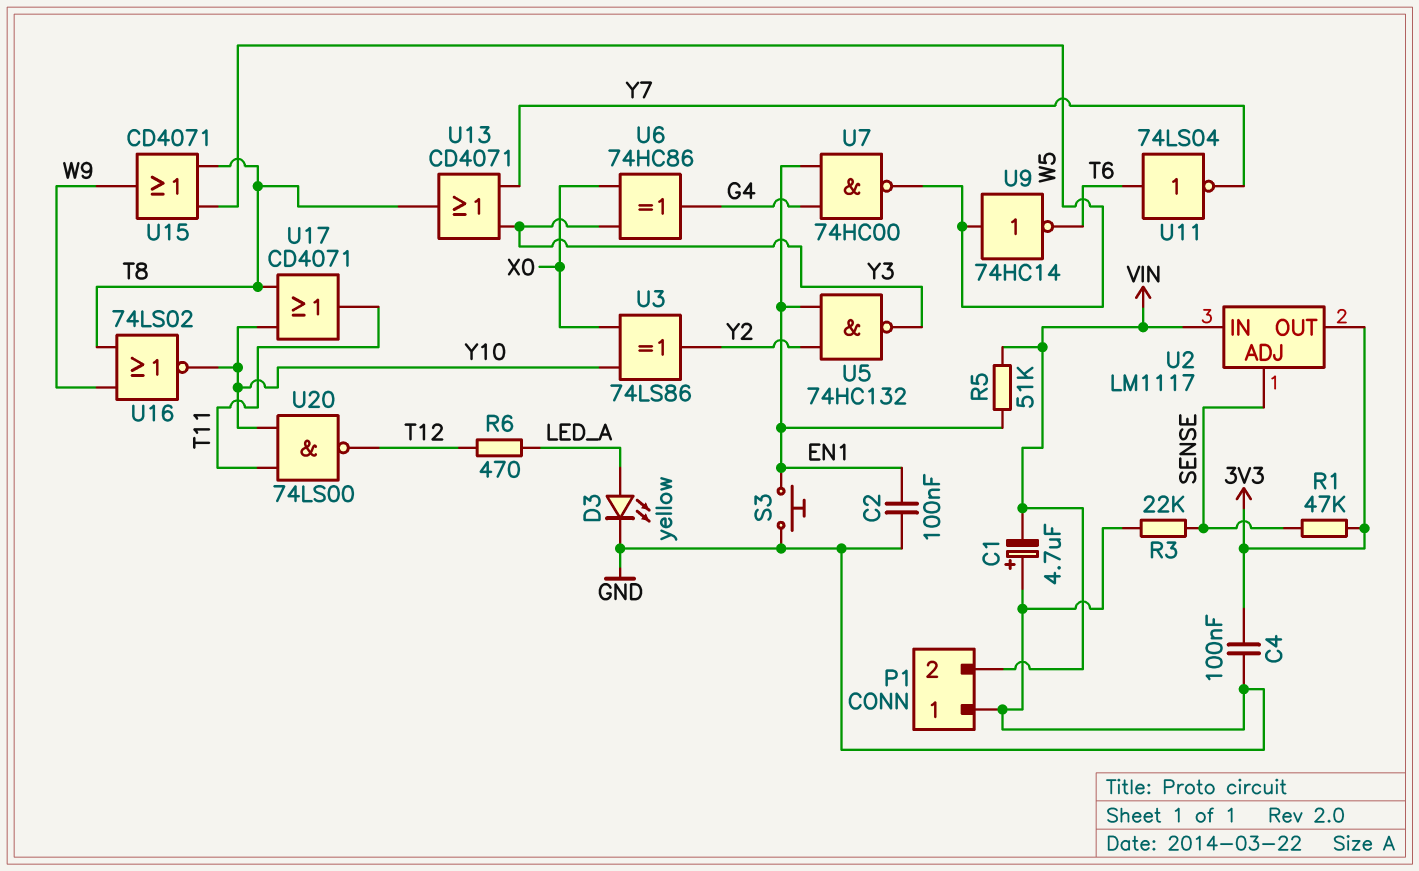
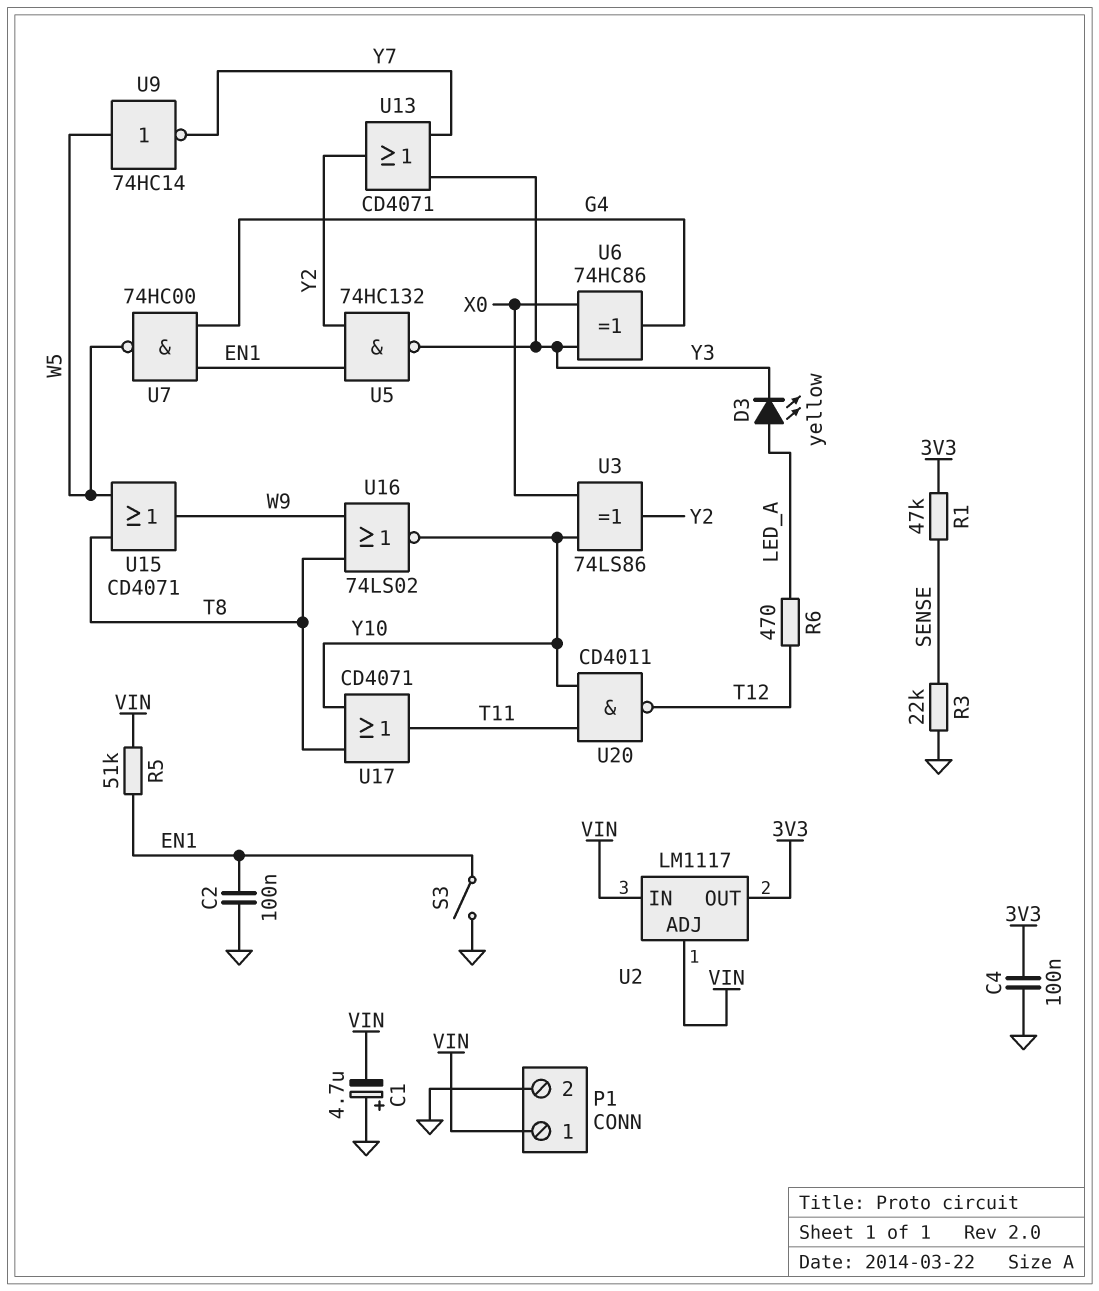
D3: LED yellow (A LED_A, K GND) -> LED yellow (A LED_A, K Y3)
P1 pin 1: GND -> VIN
P1 pin 2: VIN -> GND
S3: button (EN1, GND) -> switch (EN1, GND)
U2 pin ADJ: SENSE -> VIN
U9: NOT 74HC14 (in W5, out T6) -> NOT 74HC14 (in W5, out Y7)
U11: NOT 74LS04 (in T6, out Y7) -> none
U13: OR CD4071 (in Y3, in Y7, out T8) -> OR CD4071 (in Y3, in Y7, out Y2)
U20: NAND 74LS00 (in T11, in Y10, out T12) -> NAND CD4011 (in T11, in Y10, out T12)

